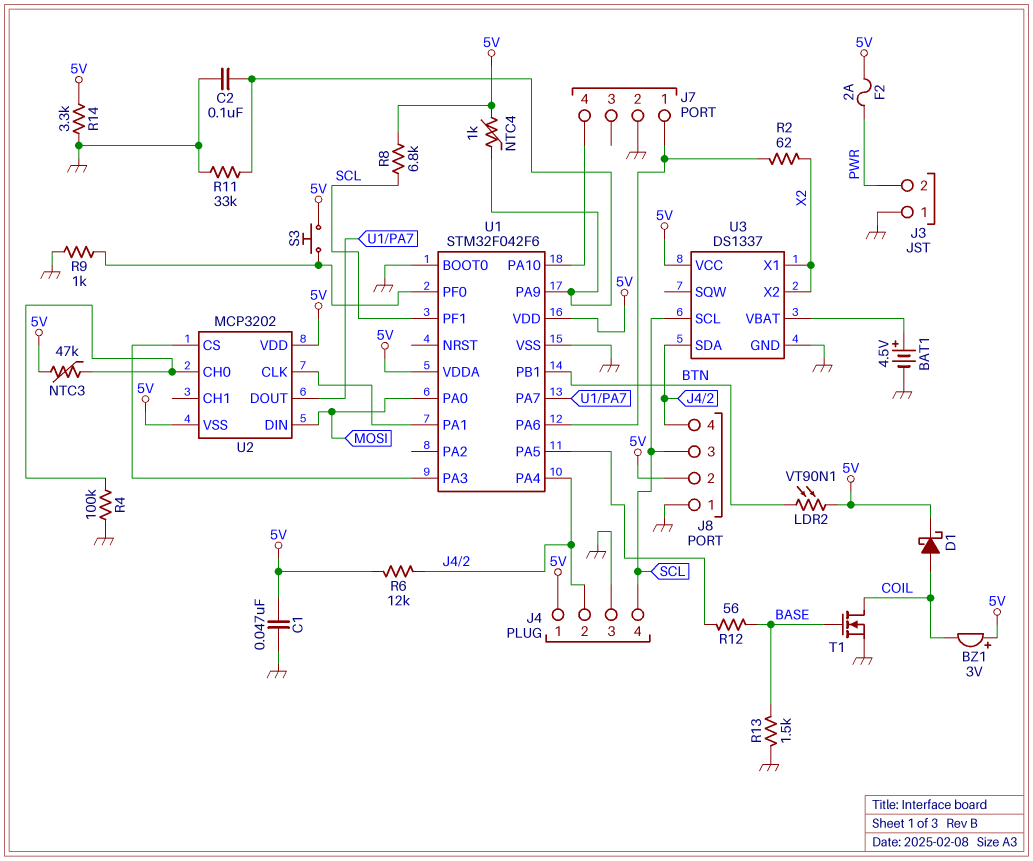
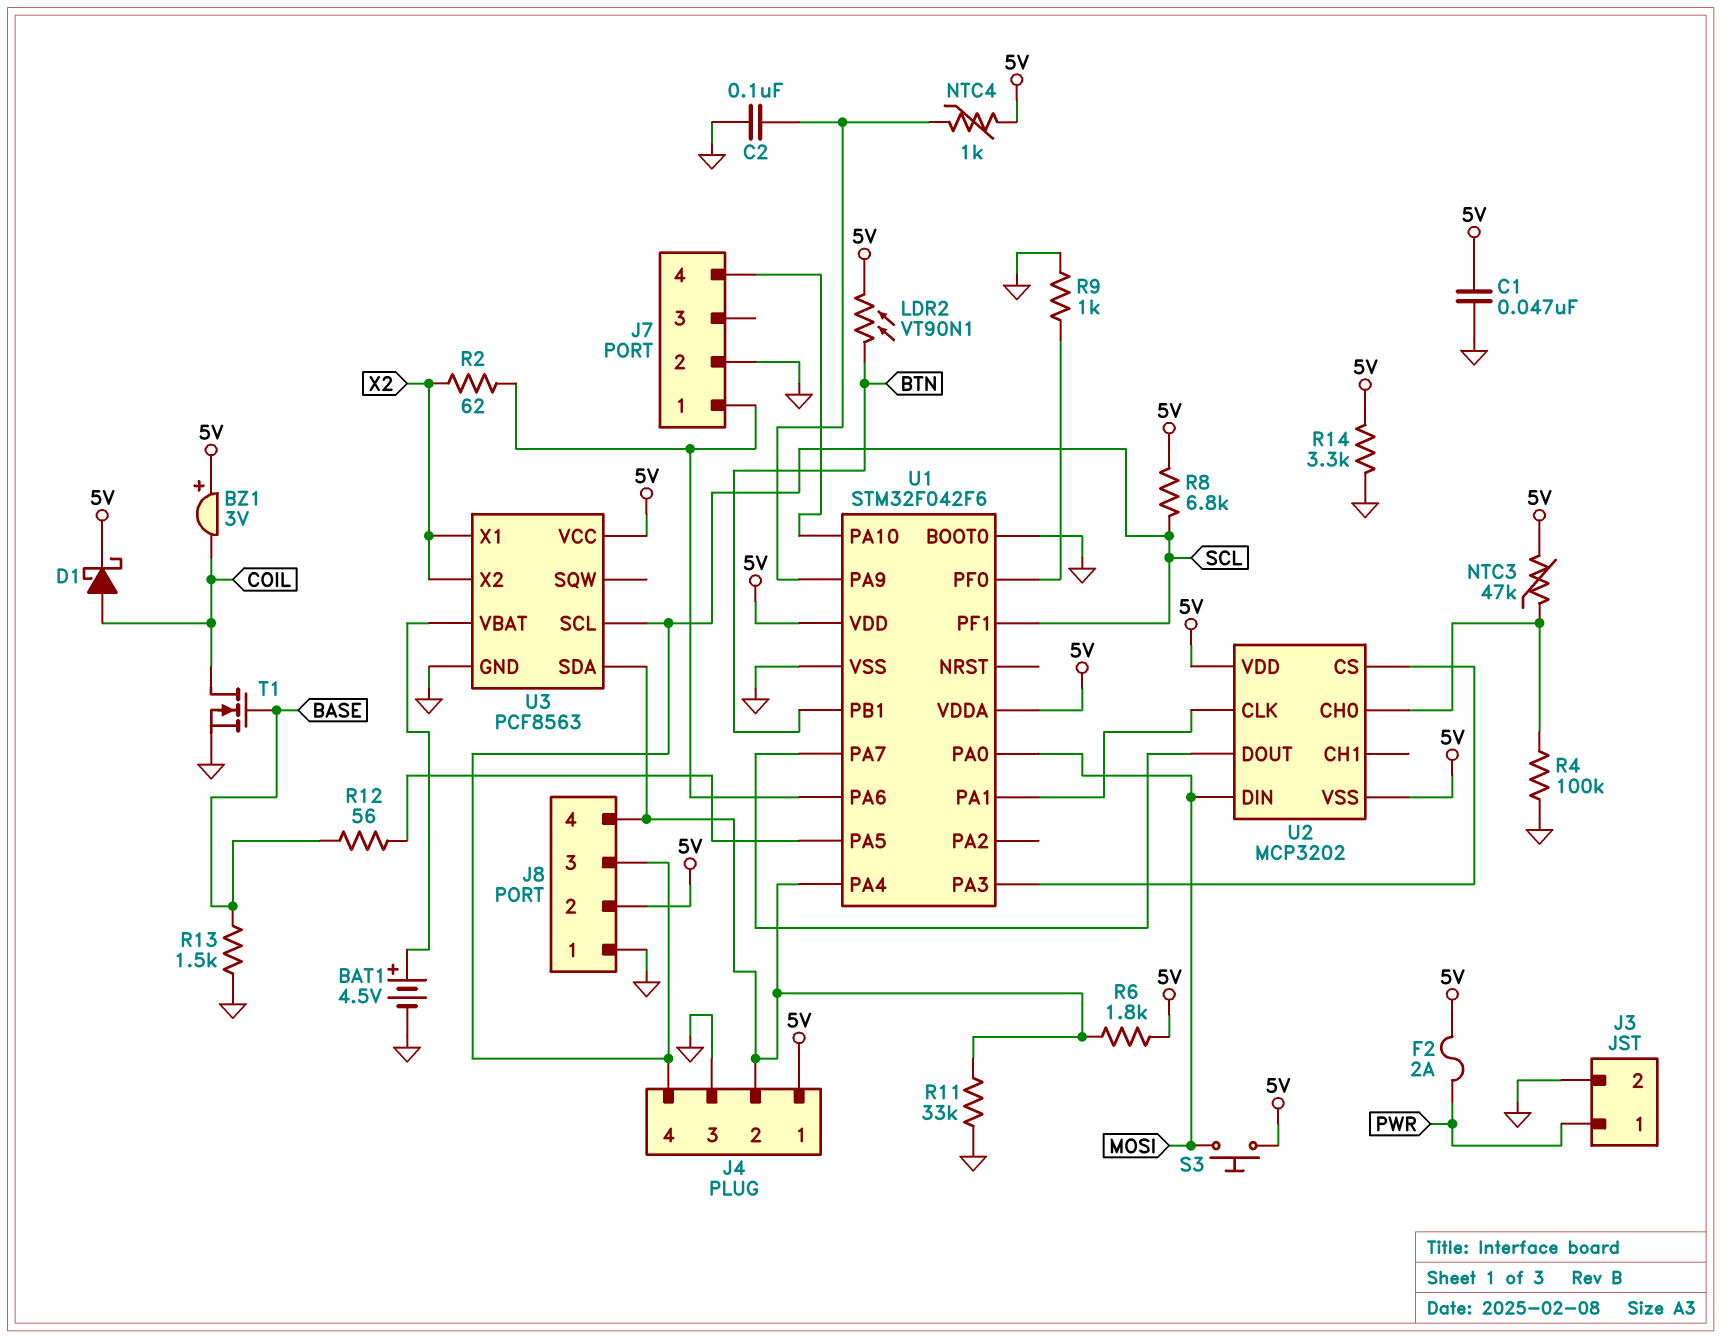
J3 pin 1: GND -> PWR
J3 pin 2: PWR -> GND
R6: 12k (5V, J4/2) -> 1.8k (5V, J4/2)
R11: 33k (GND, U1/PA9) -> 33k (GND, J4/2)
S3: button (5V, U1/PF0) -> button (5V, MOSI)
U3: DS1337 -> PCF8563

